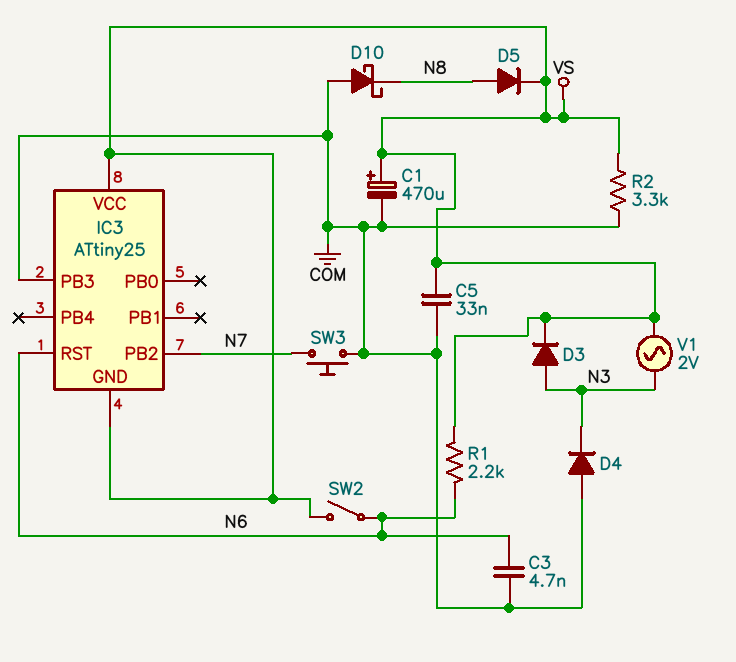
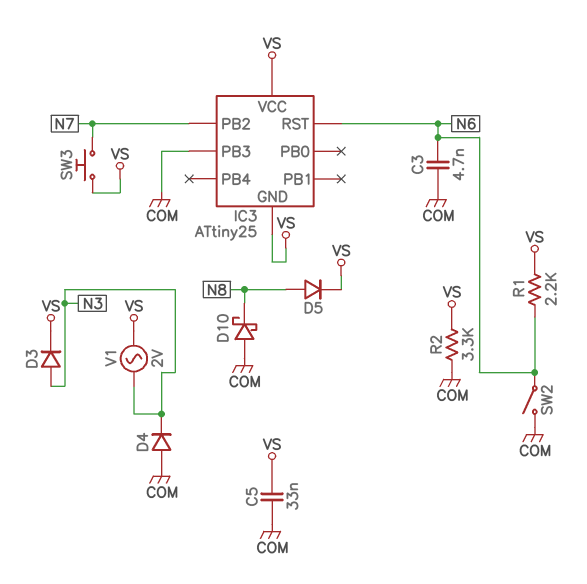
C1: 470uF (plus VS, minus COM) -> none
SW2: switch (N6, VS) -> switch (COM, N6)
SW3: button (COM, N7) -> button (N7, VS)

